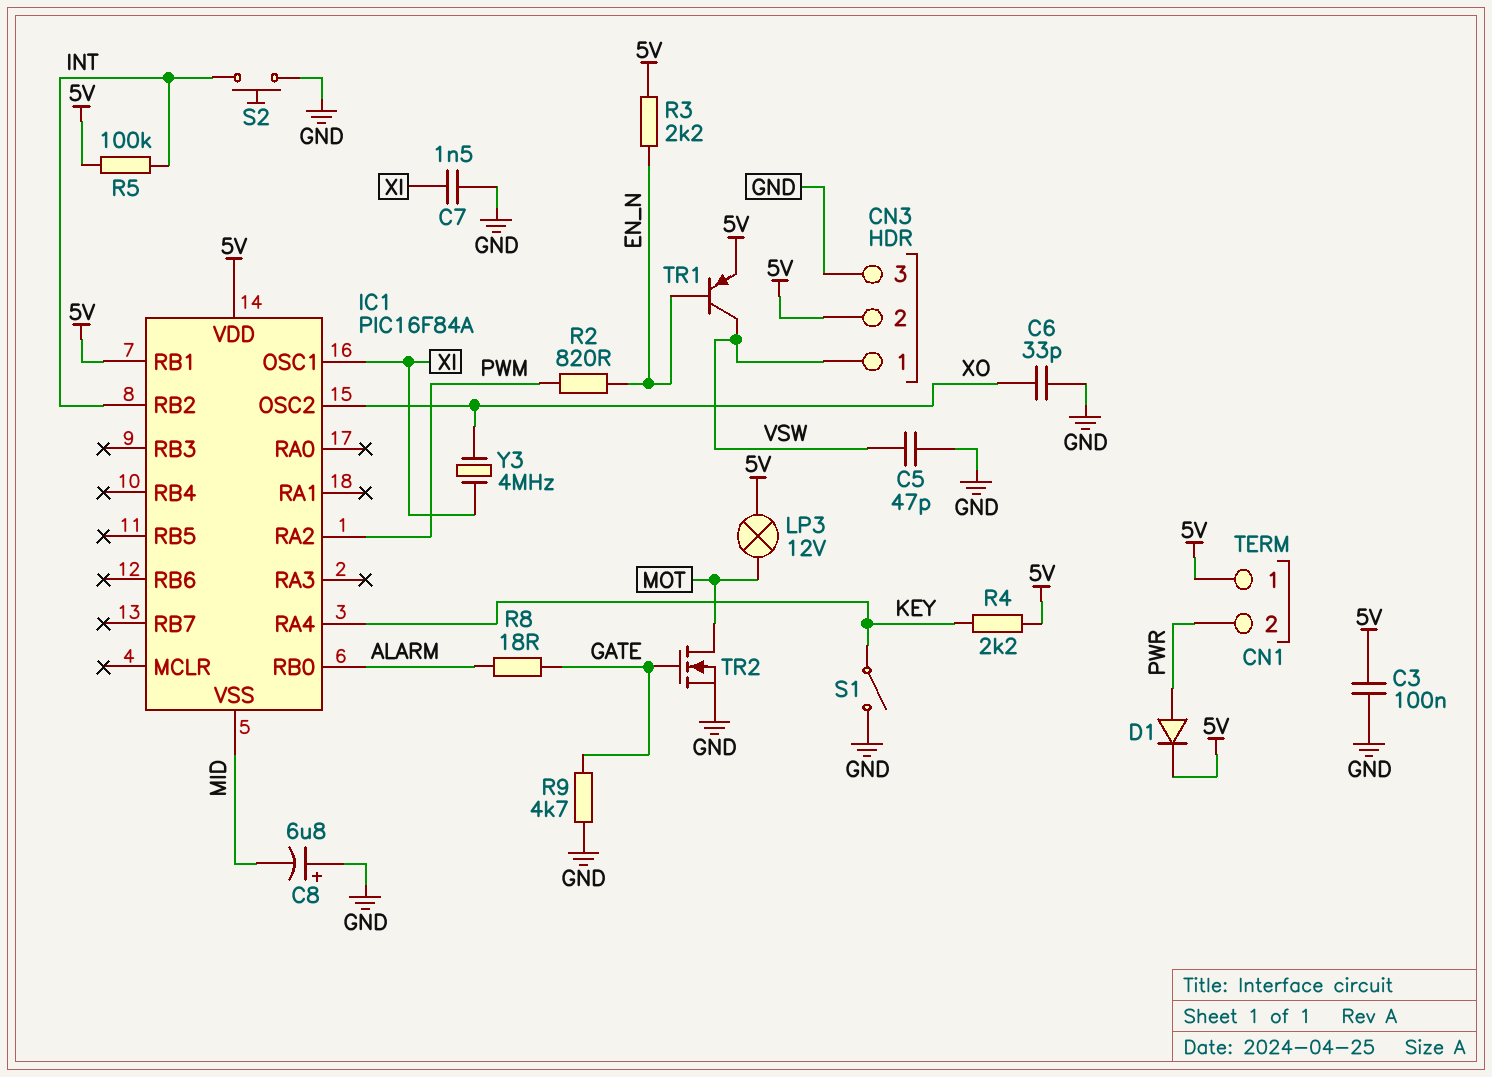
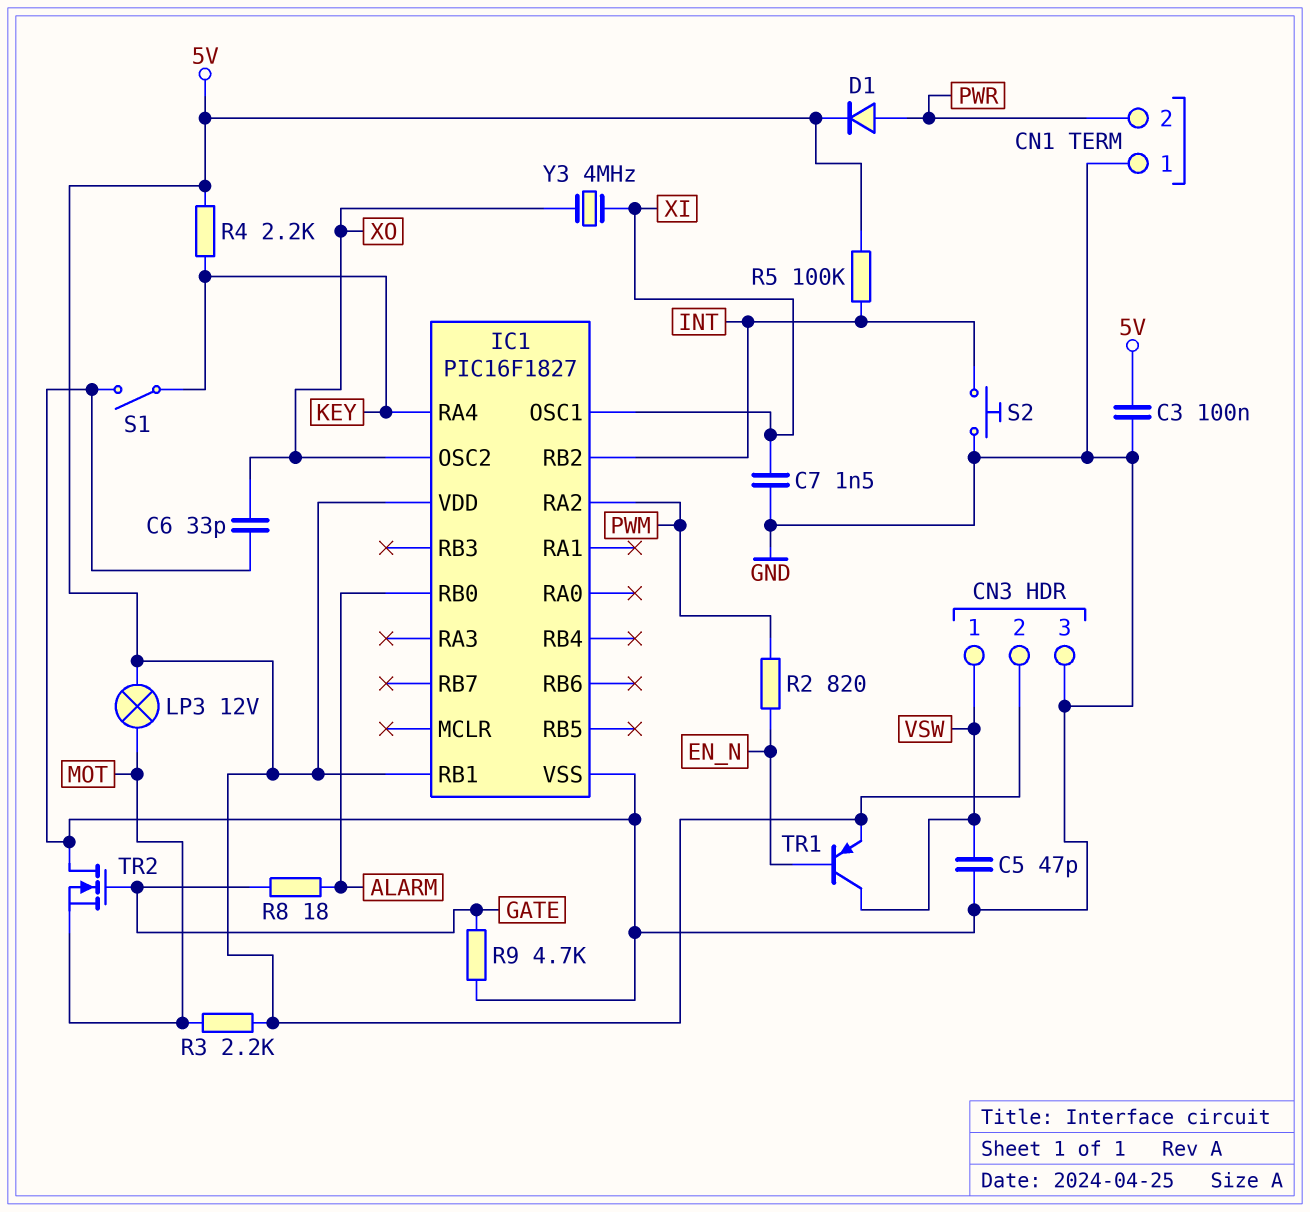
C8: 6.8uF (plus GND, minus MID) -> none
CN1 pin 1: 5V -> GND
IC1: PIC16F84A -> PIC16F1827
IC1 pin VSS: MID -> GND
R3: 2.2k (5V, EN_N) -> 2.2k (5V, MOT)
TR2: NMOS (G GATE, D MOT, S GND) -> NMOS (G GATE, D GND, S MOT)

